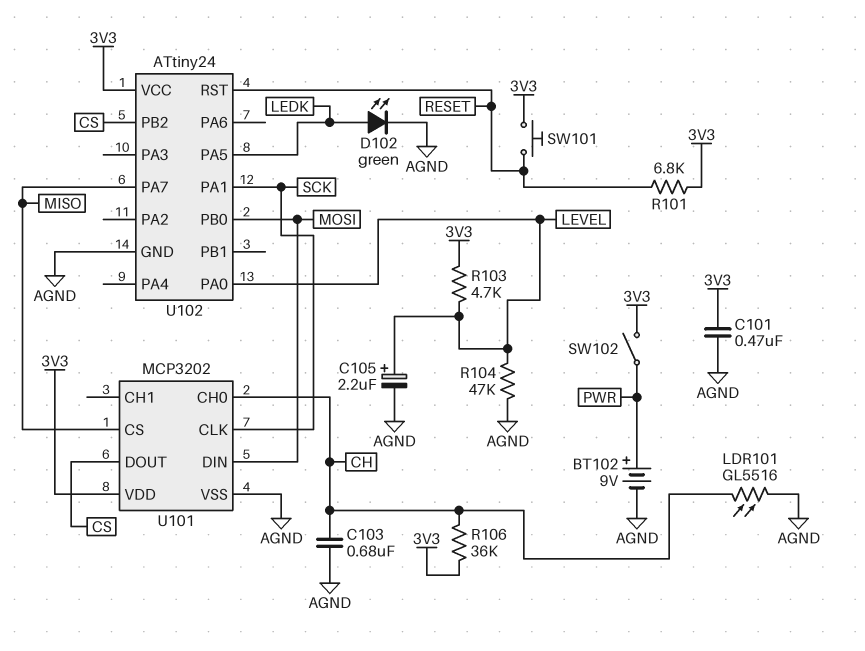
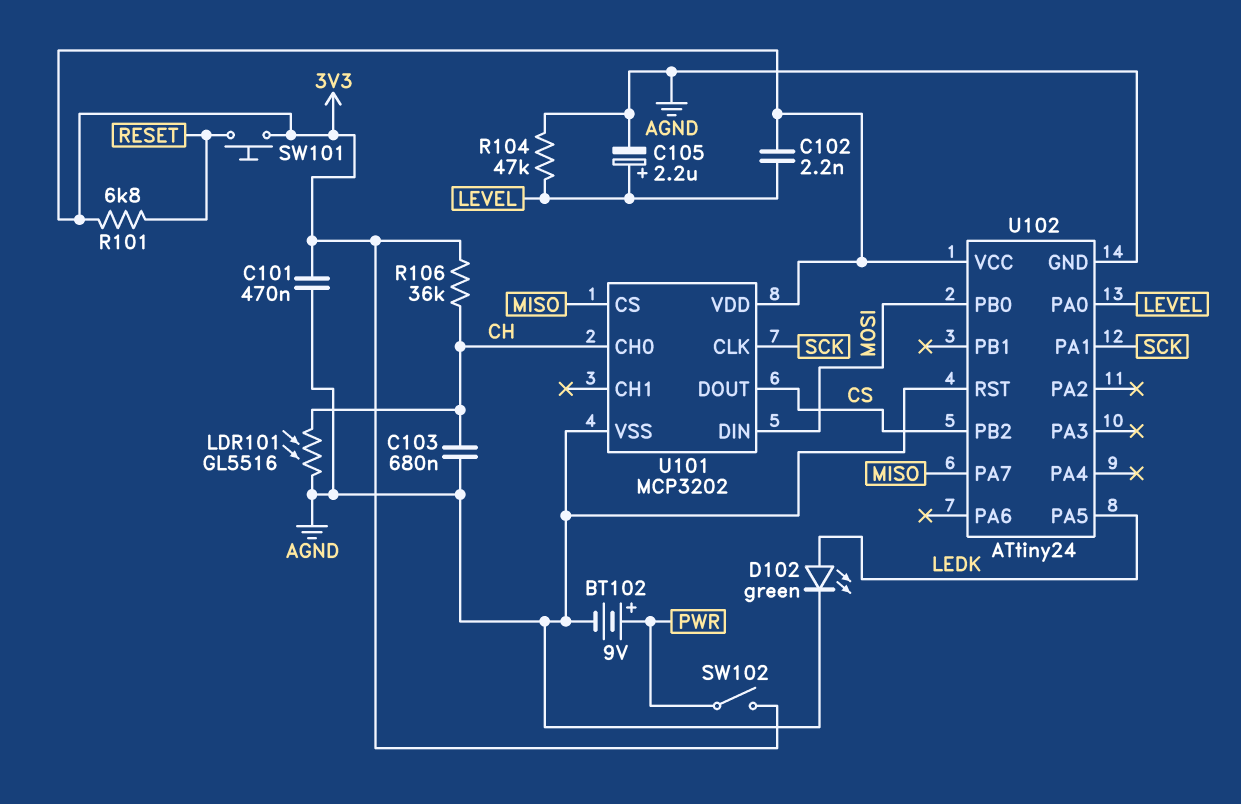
C102: none -> 2.2nF (3V3, LEVEL)
R103: 4.7k (3V3, LEVEL) -> none
U102 pin RST: RESET -> AGND

